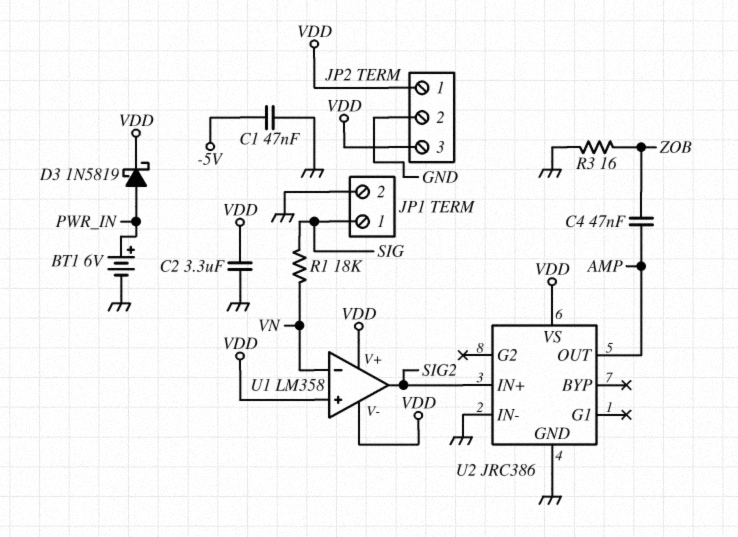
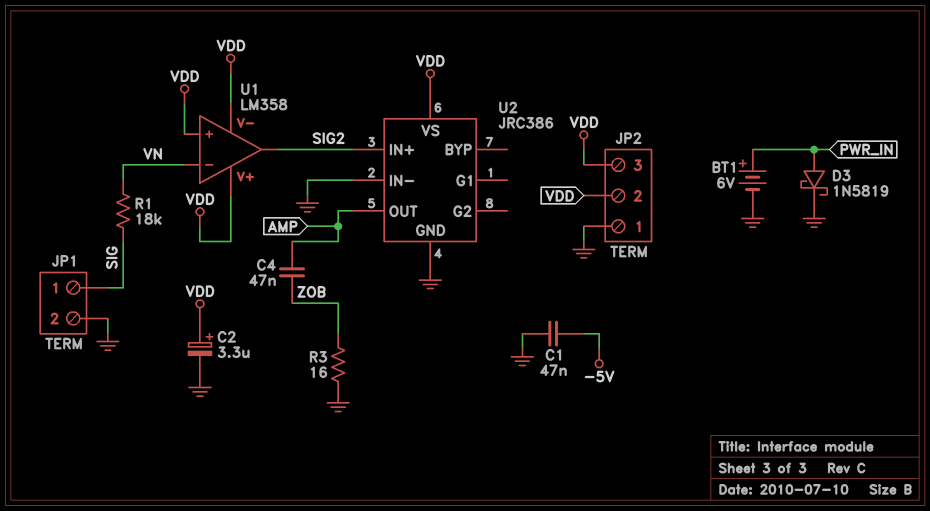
C2: 3.3uF (GND, VDD) -> 3.3uF (plus VDD, minus GND)
D3: schottky 1N5819 (A PWR_IN, K VDD) -> schottky 1N5819 (A PWR_IN, K GND)
JP2 pin 1: VDD -> GND
JP2 pin 2: GND -> VDD

